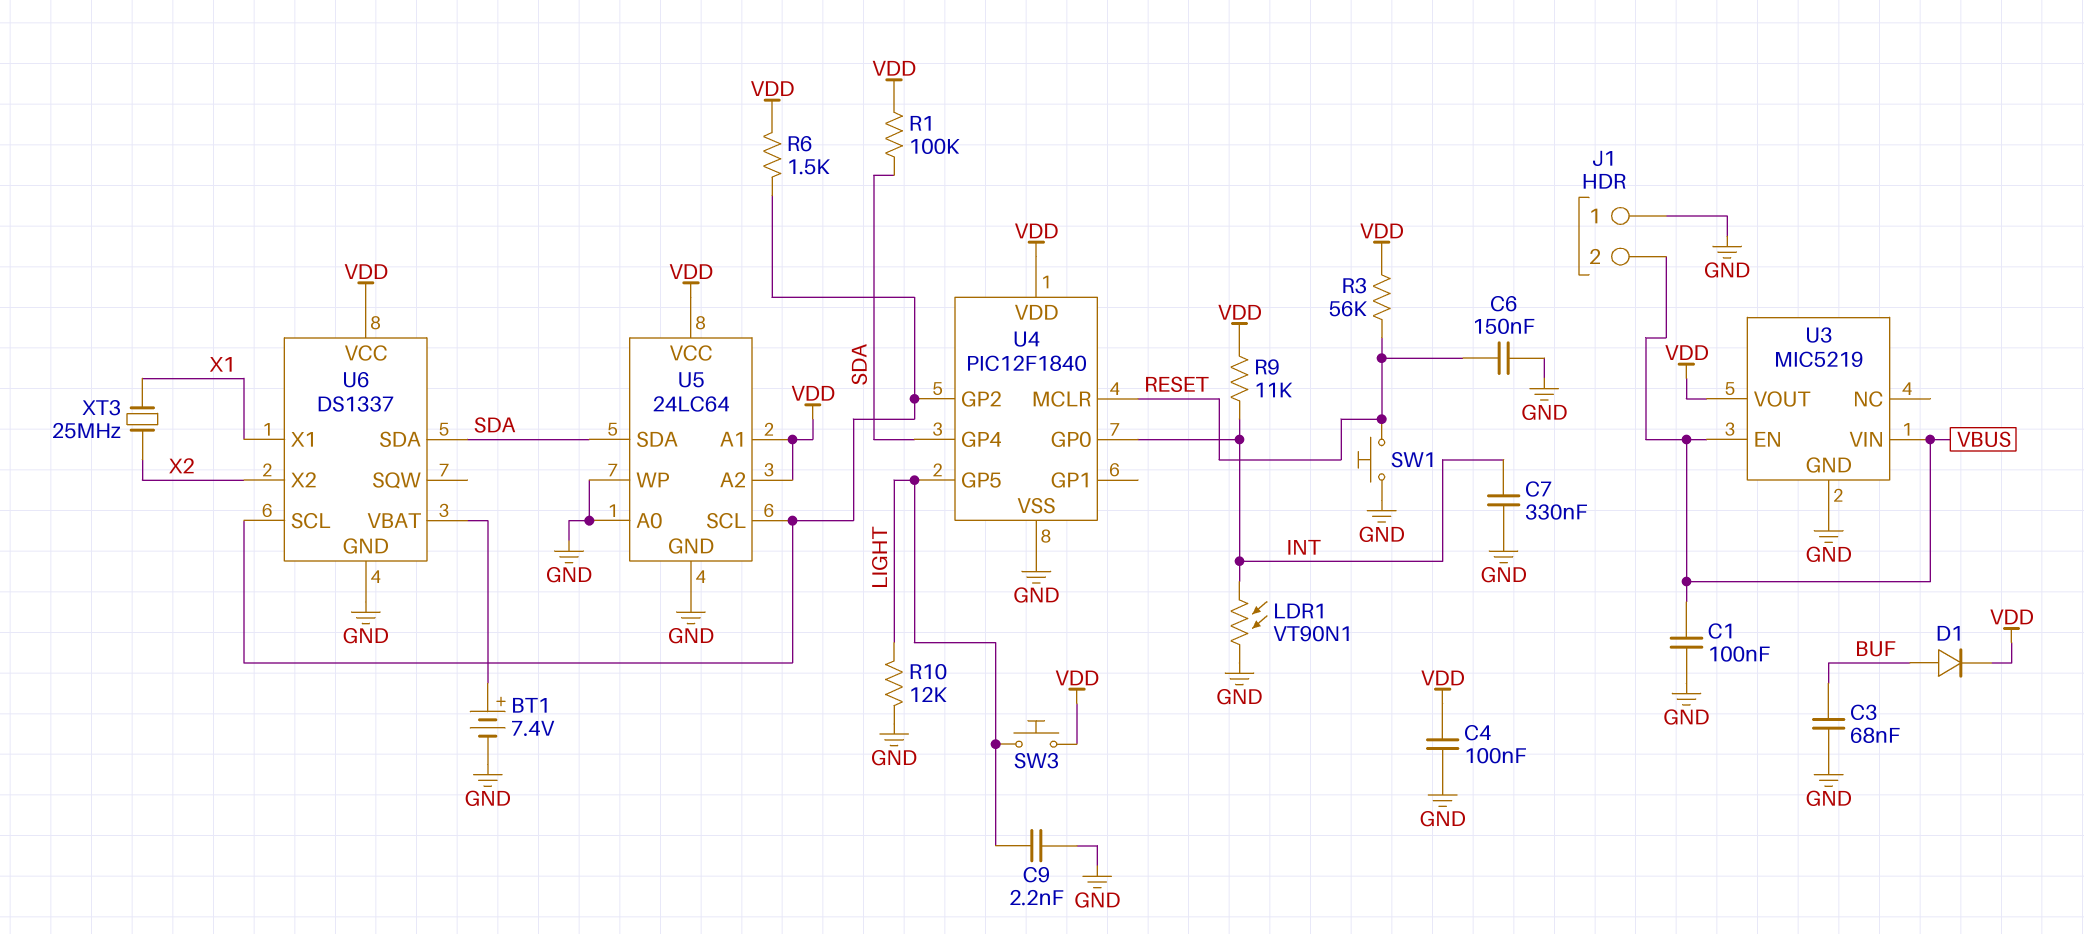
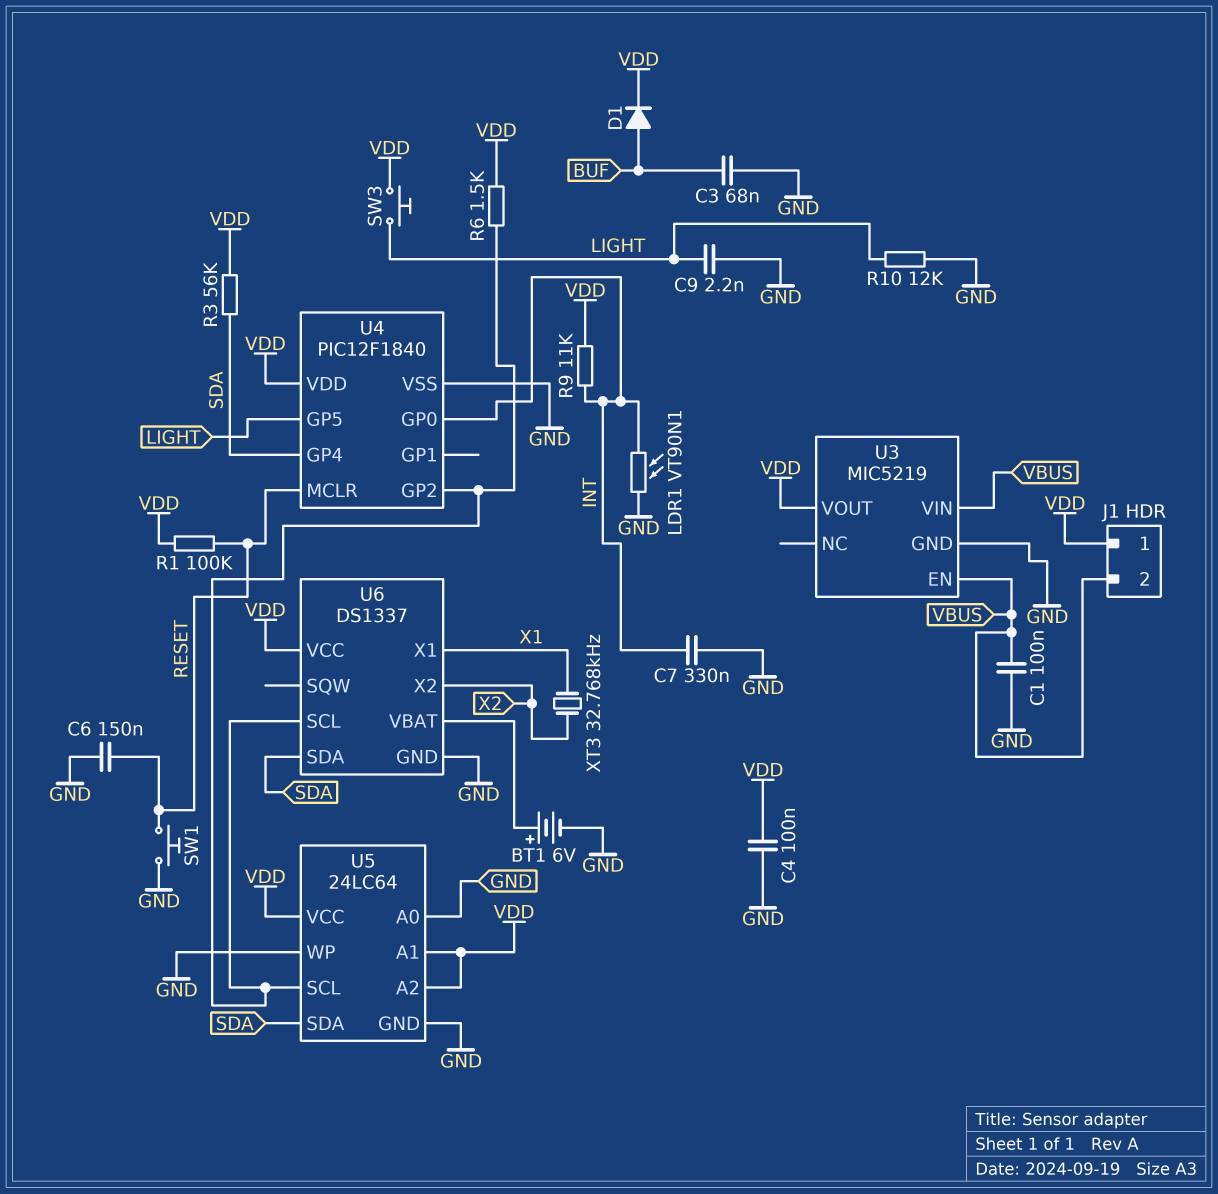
BT1: 7.4V (plus U6/VBAT, minus GND) -> 6V (plus U6/VBAT, minus GND)
J1 pin 1: GND -> VDD
R1: 100k (SDA, VDD) -> 100k (RESET, VDD)
R3: 56k (RESET, VDD) -> 56k (SDA, VDD)
XT3: 25MHz (X1, X2) -> 32.768kHz (X1, X2)

